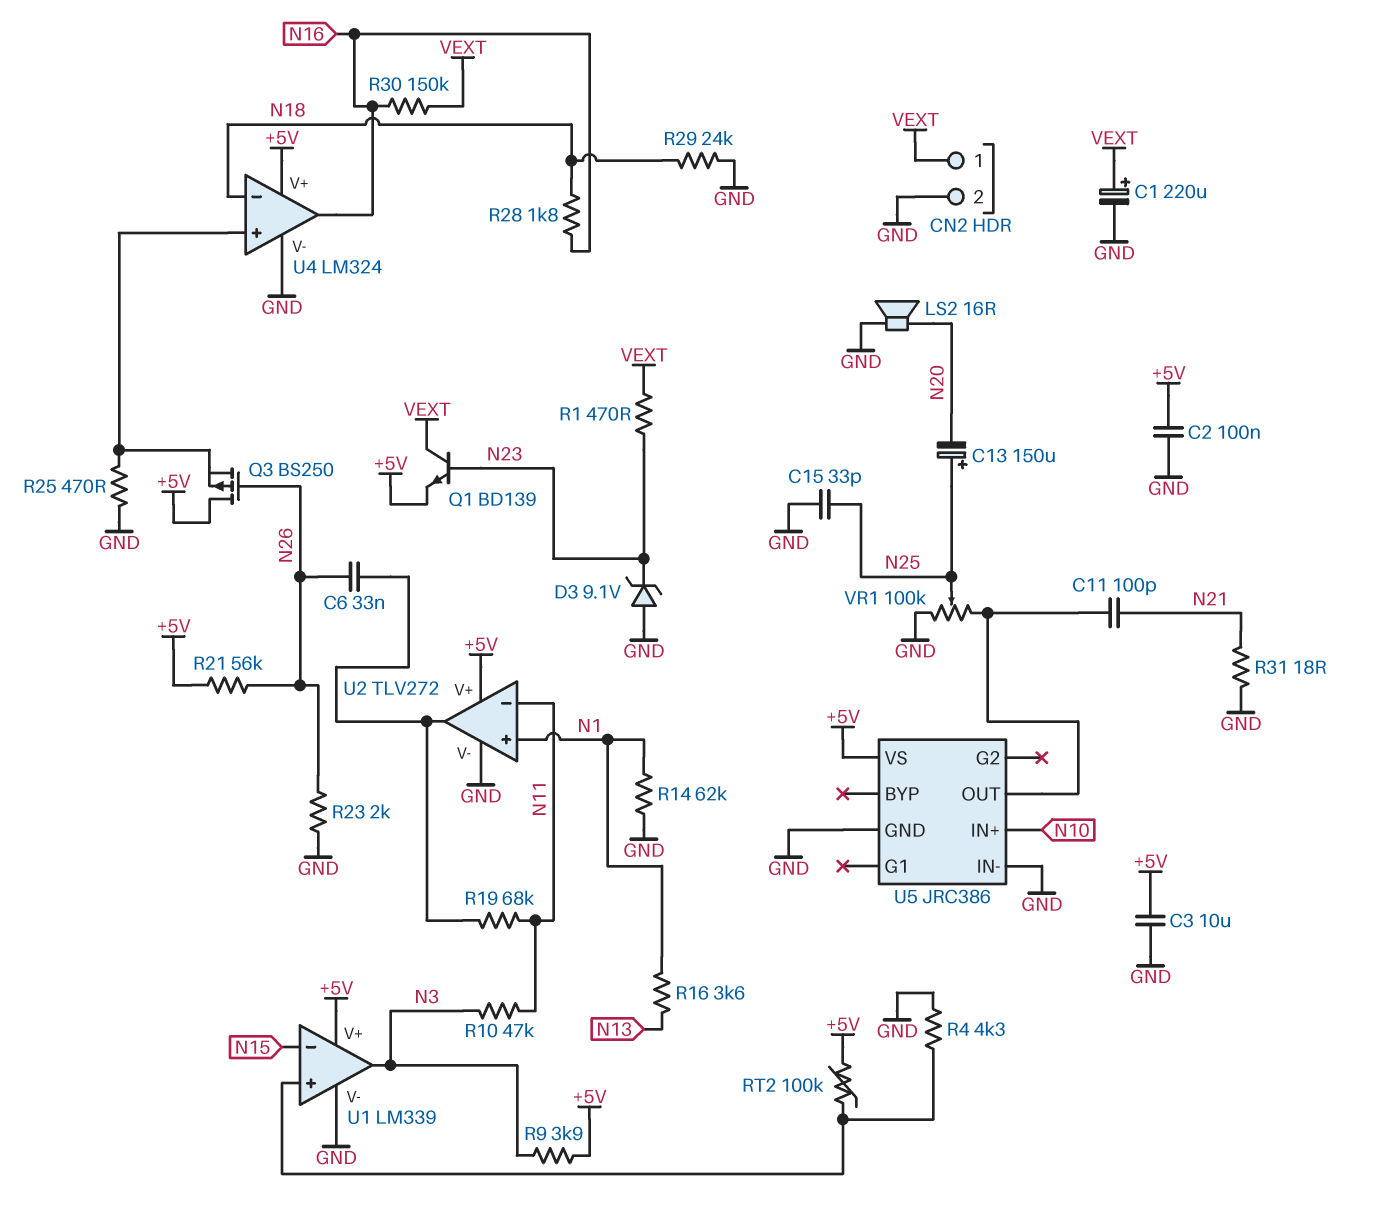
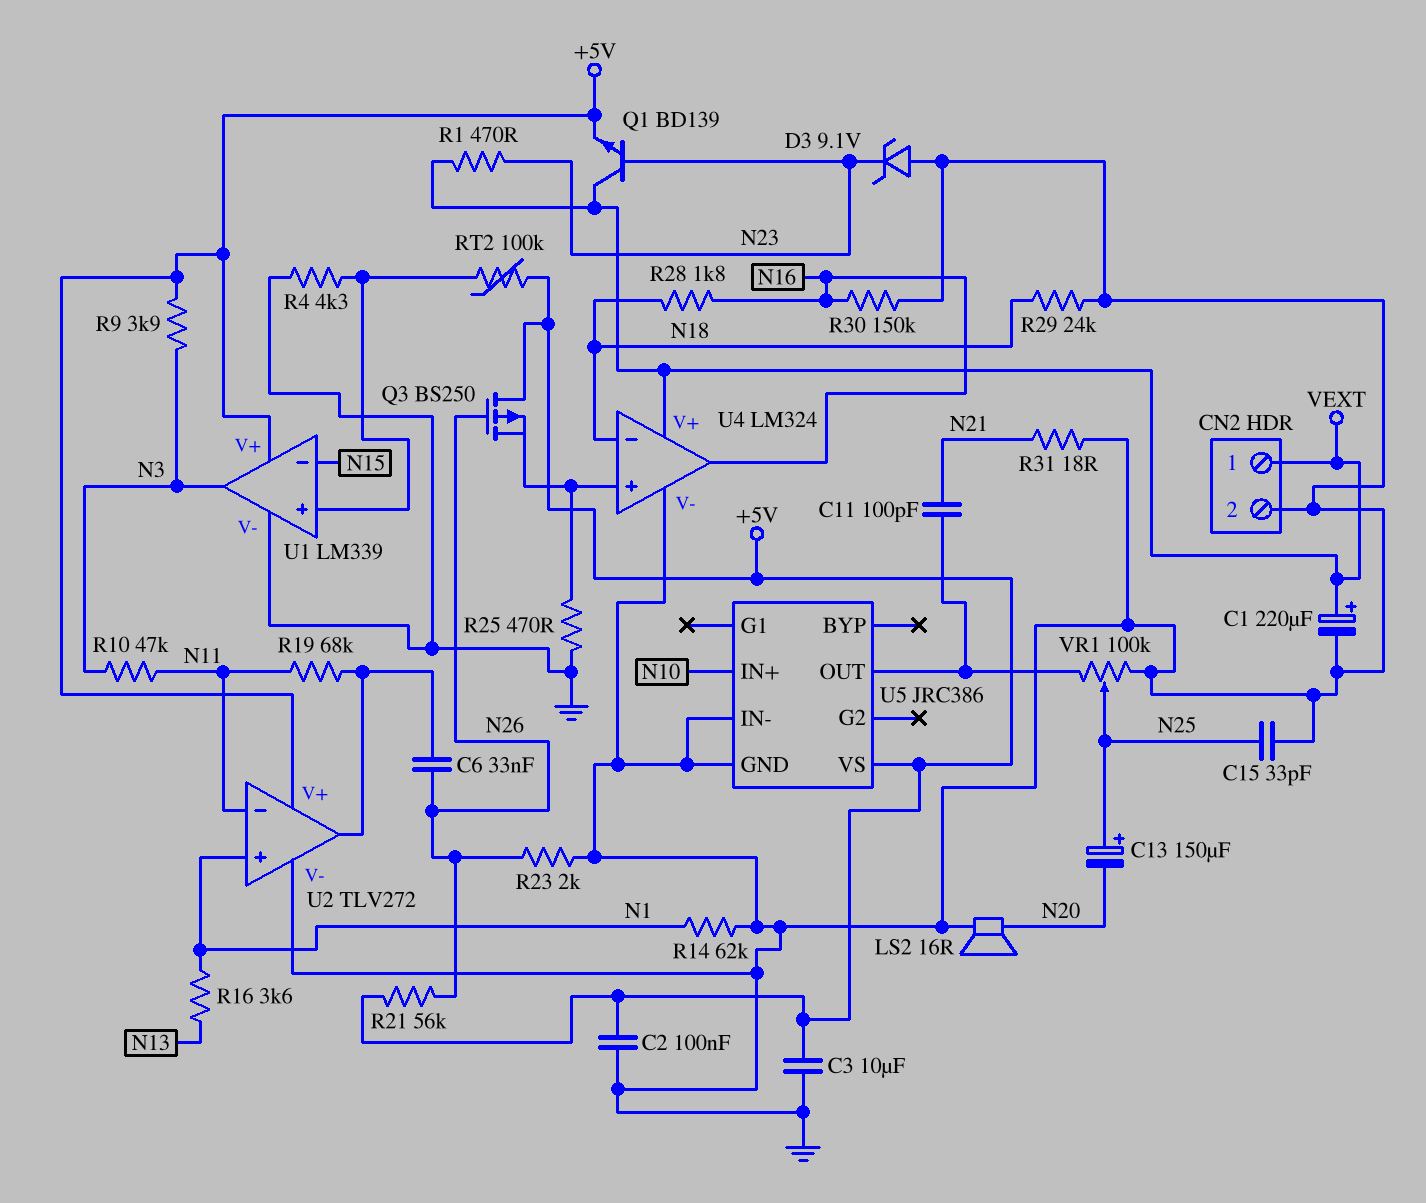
R30: 150k (N16, VEXT) -> 150k (GND, N16)
U4 pin V+: +5V -> VEXT

